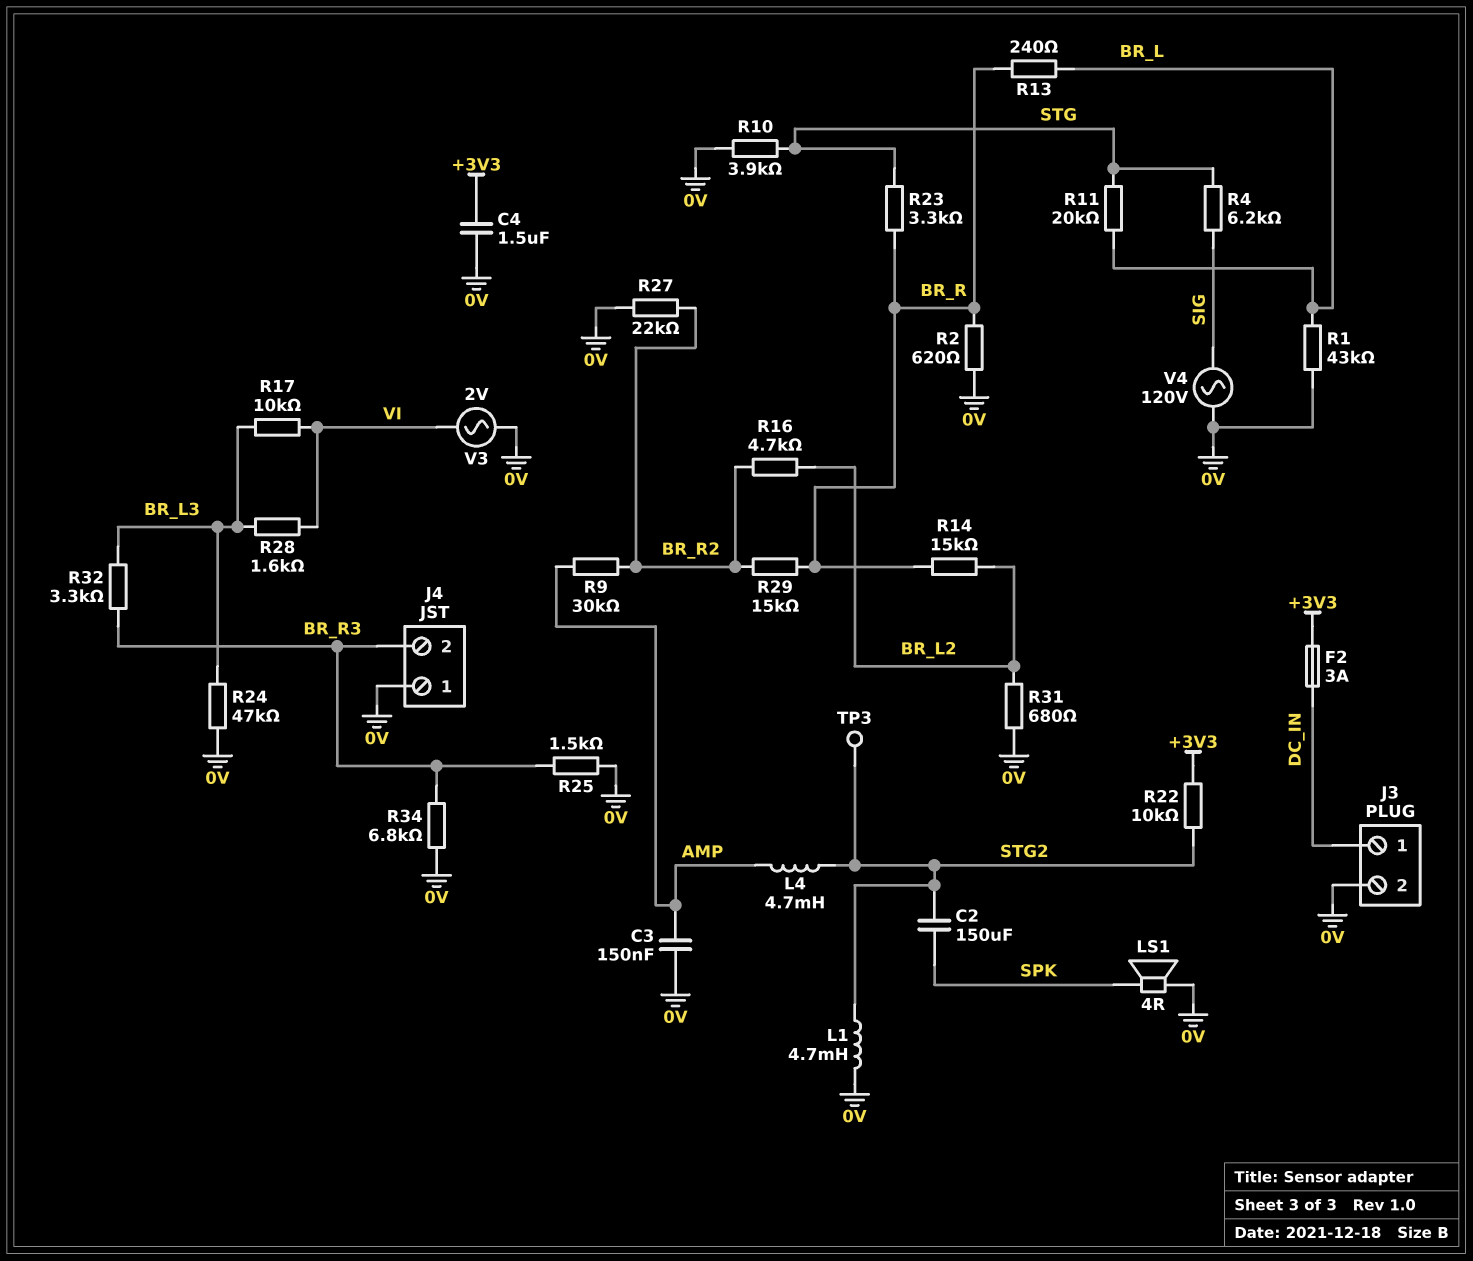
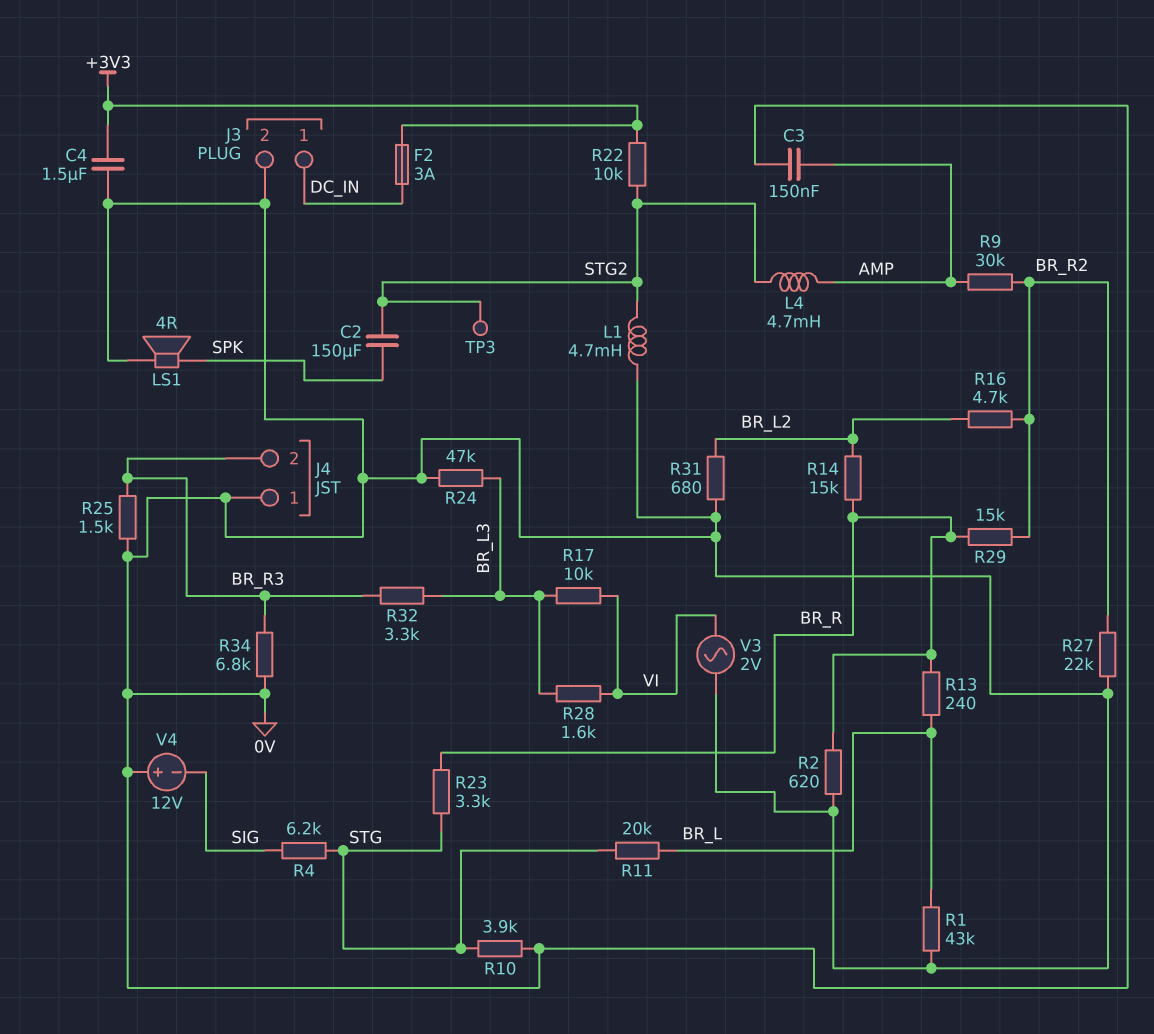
V4: AC 120V (0V, SIG) -> 12V (plus 0V, minus SIG)

